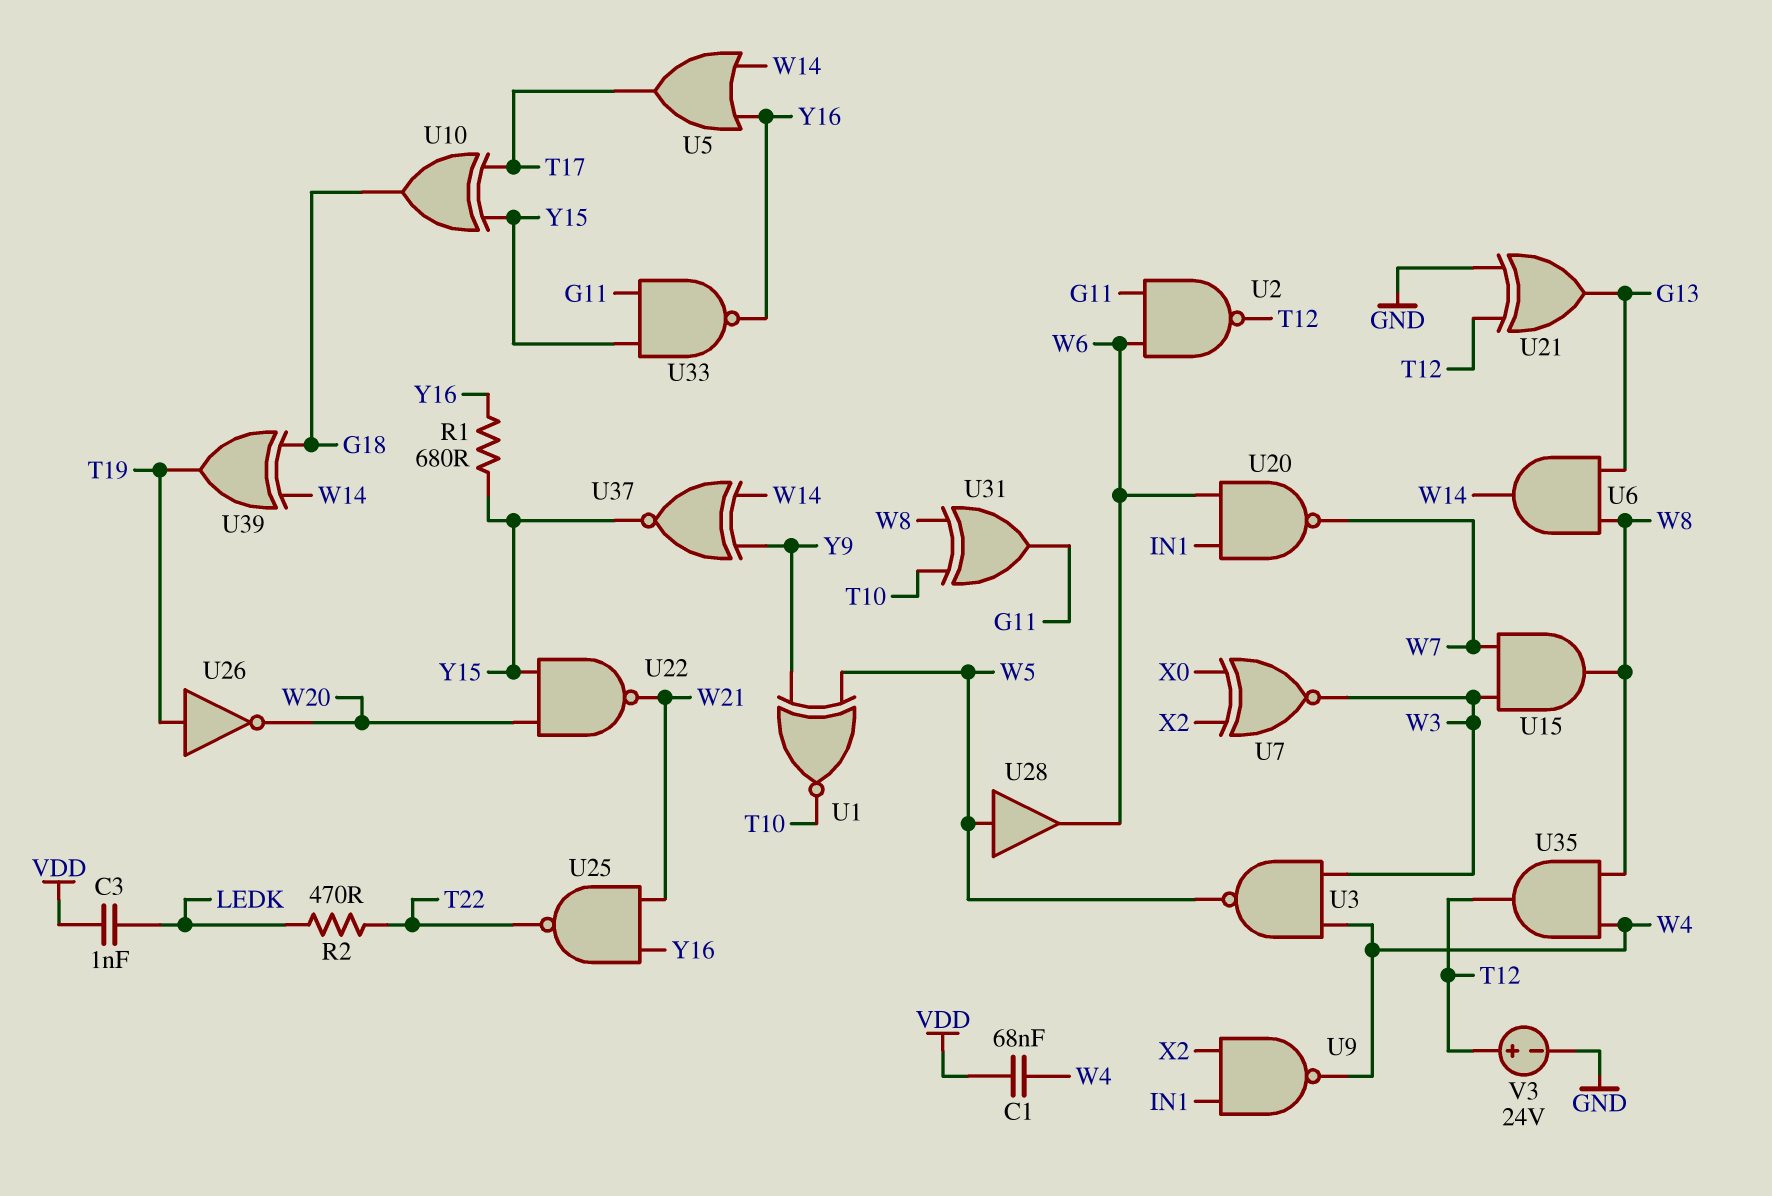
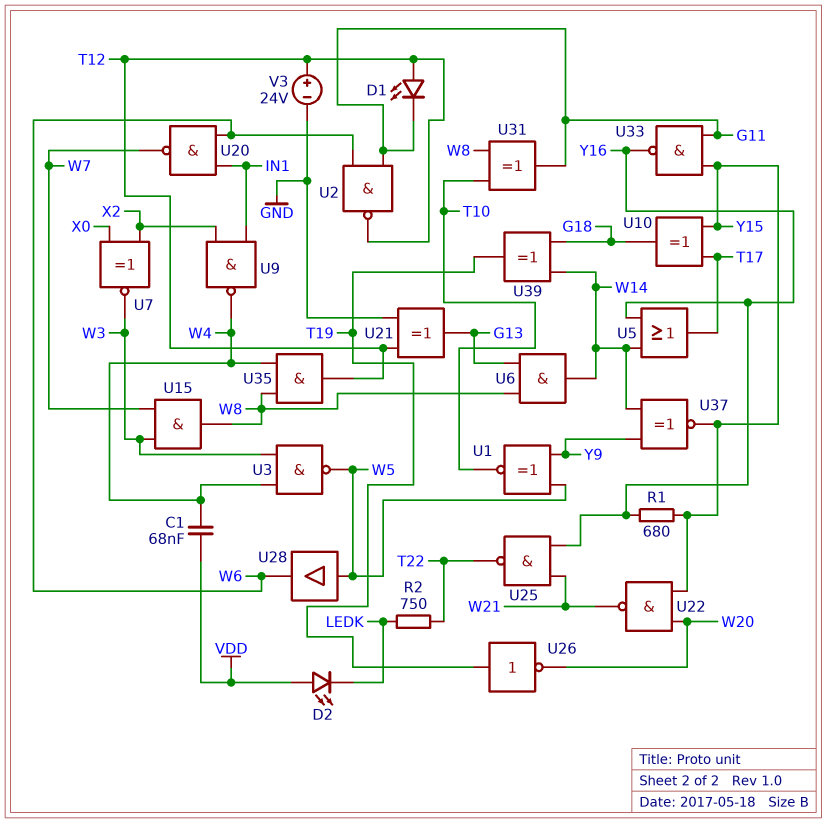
C3: 1nF (LEDK, VDD) -> none
D1: none -> LED (A T12, K G11)
D2: none -> LED (A VDD, K LEDK)
R2: 470 (LEDK, T22) -> 750 (LEDK, T22)

